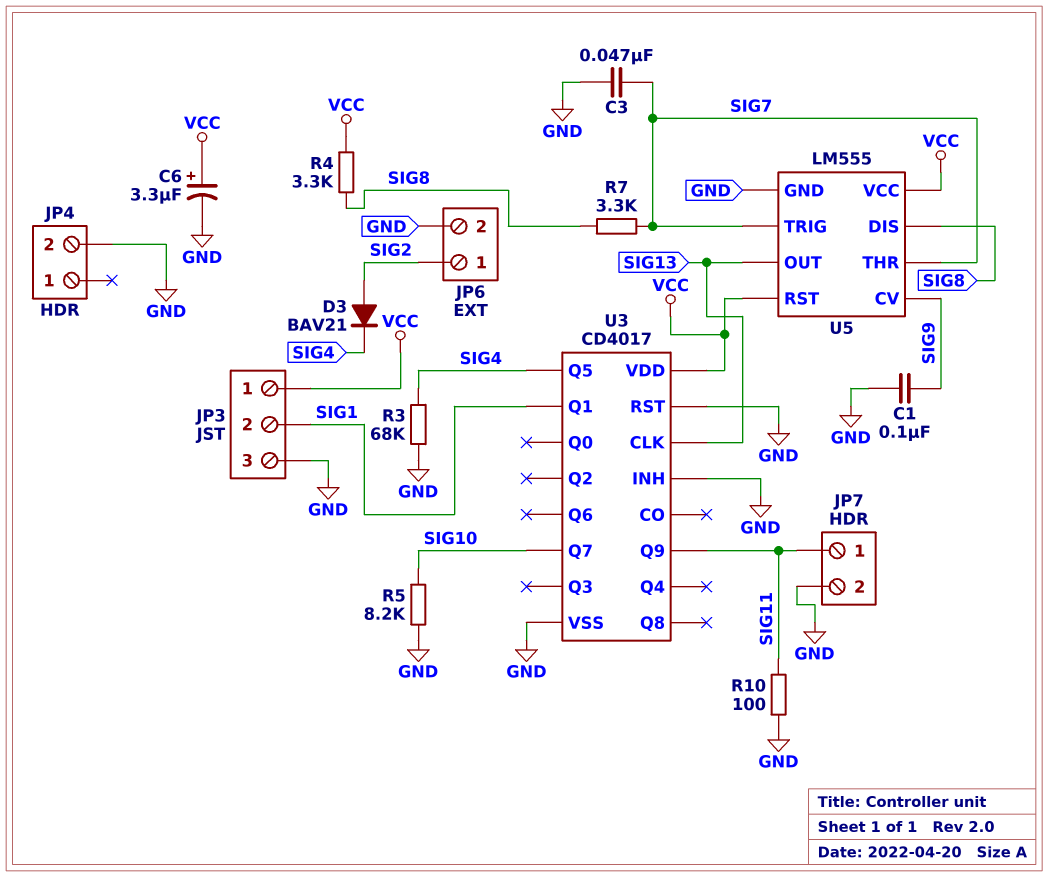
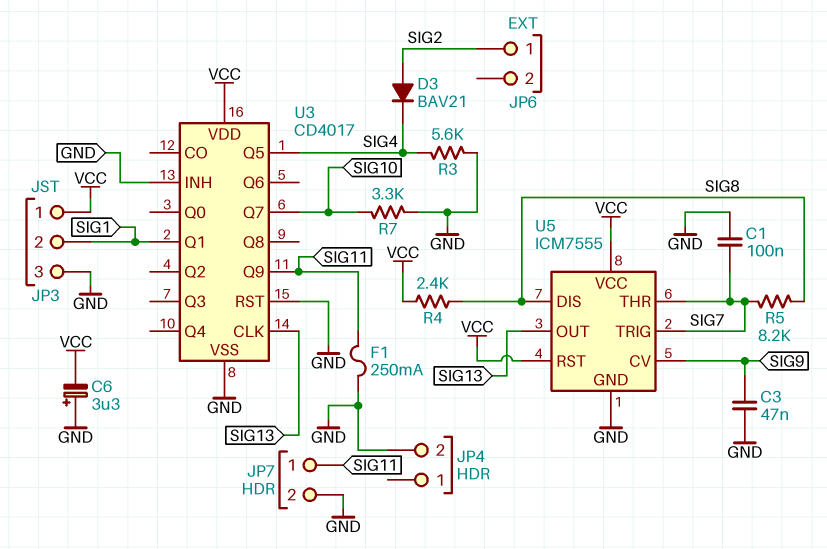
C1: 100nF (GND, SIG9) -> 100nF (GND, SIG7)
C3: 47nF (GND, SIG7) -> 47nF (GND, SIG9)
C6: 3.3uF (plus VCC, minus GND) -> 3.3uF (plus GND, minus VCC)
F1: none -> 250mA (GND, SIG11)
JP6 pin 2: GND -> none
R3: 68k (GND, SIG4) -> 5.6k (GND, SIG4)
R4: 3.3k (SIG8, VCC) -> 2.4k (SIG8, VCC)
R5: 8.2k (GND, SIG10) -> 8.2k (SIG7, SIG8)
R7: 3.3k (SIG7, SIG8) -> 3.3k (GND, SIG10)
R10: 100 (GND, SIG11) -> none
U5: LM555 -> ICM7555

